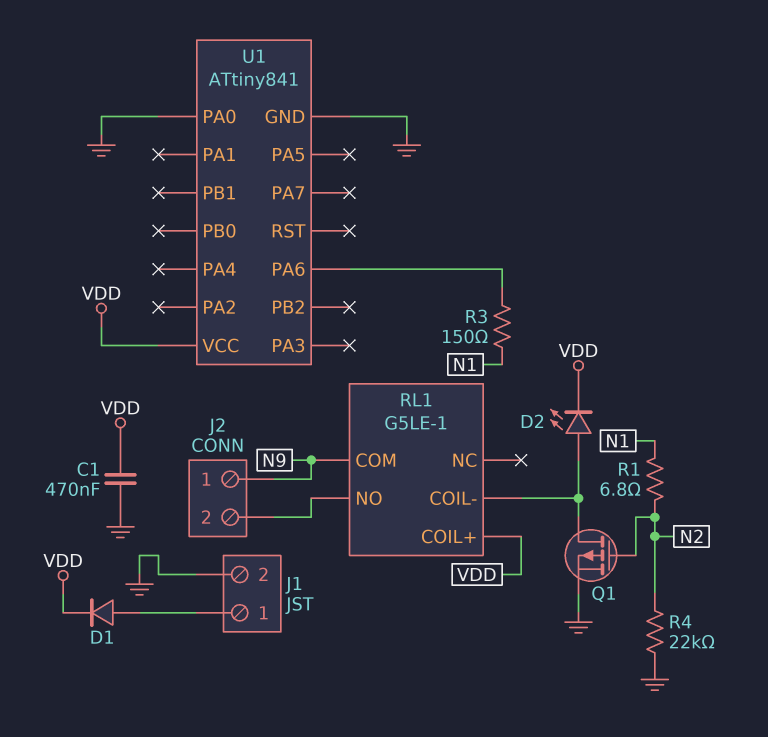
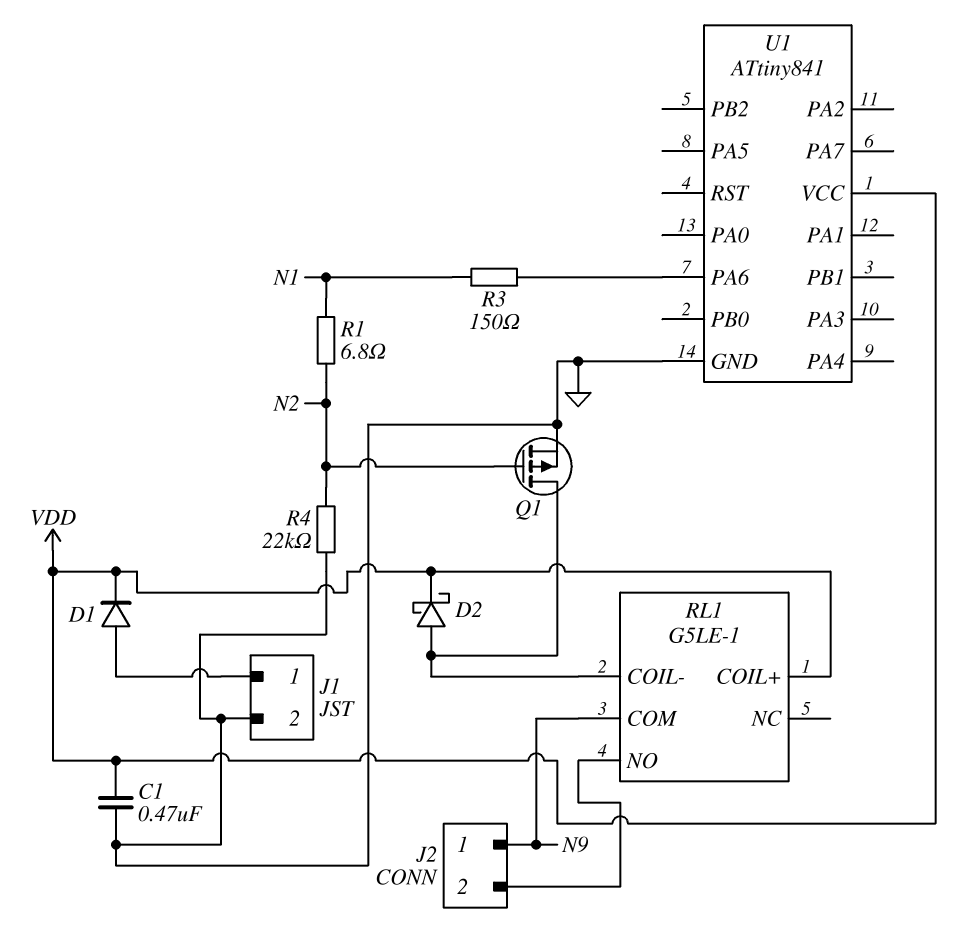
D2: LED (A RL1/COIL-, K VDD) -> schottky (A RL1/COIL-, K VDD)
U1 pin PA0: GND -> none

